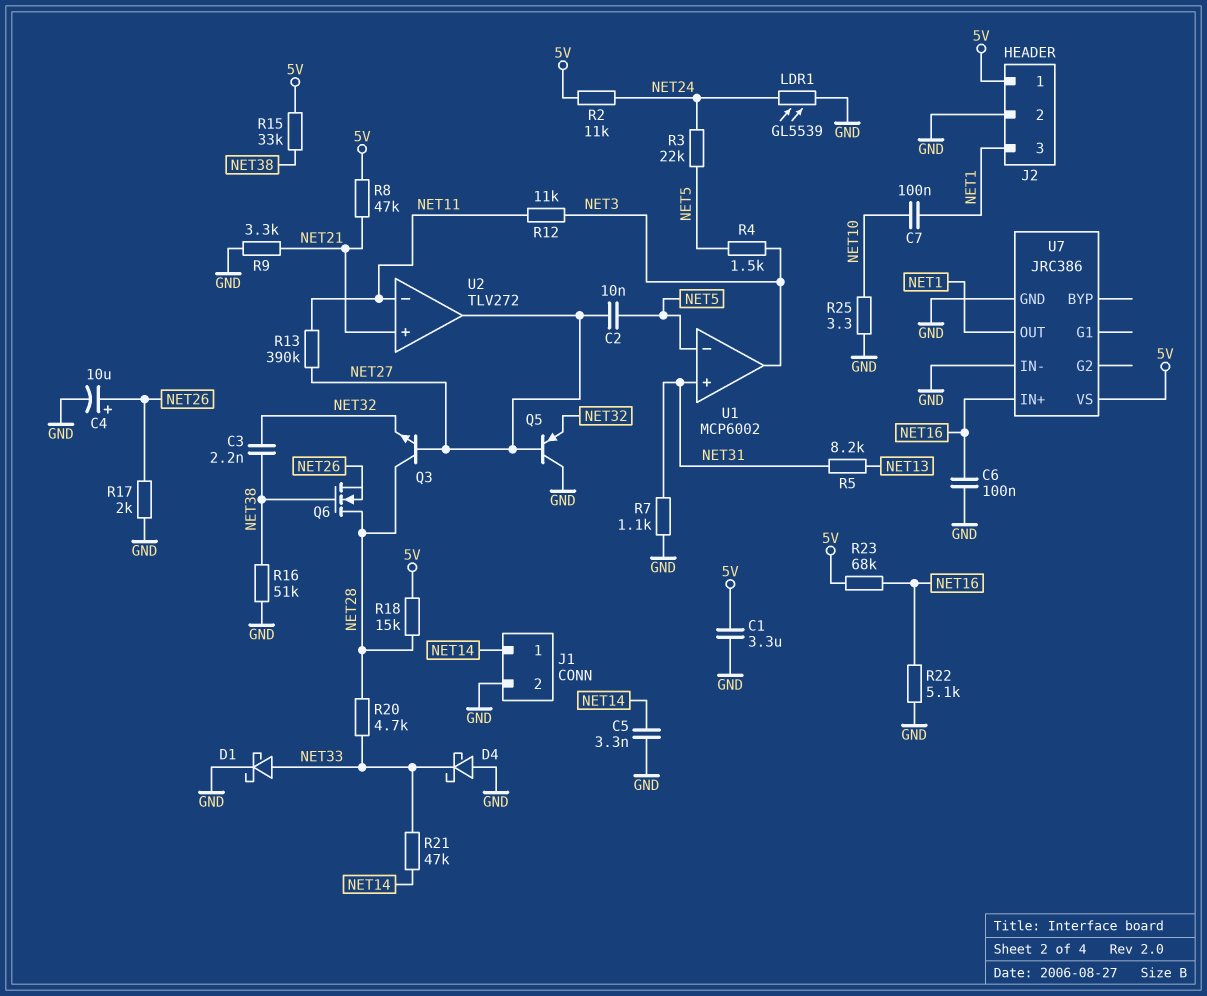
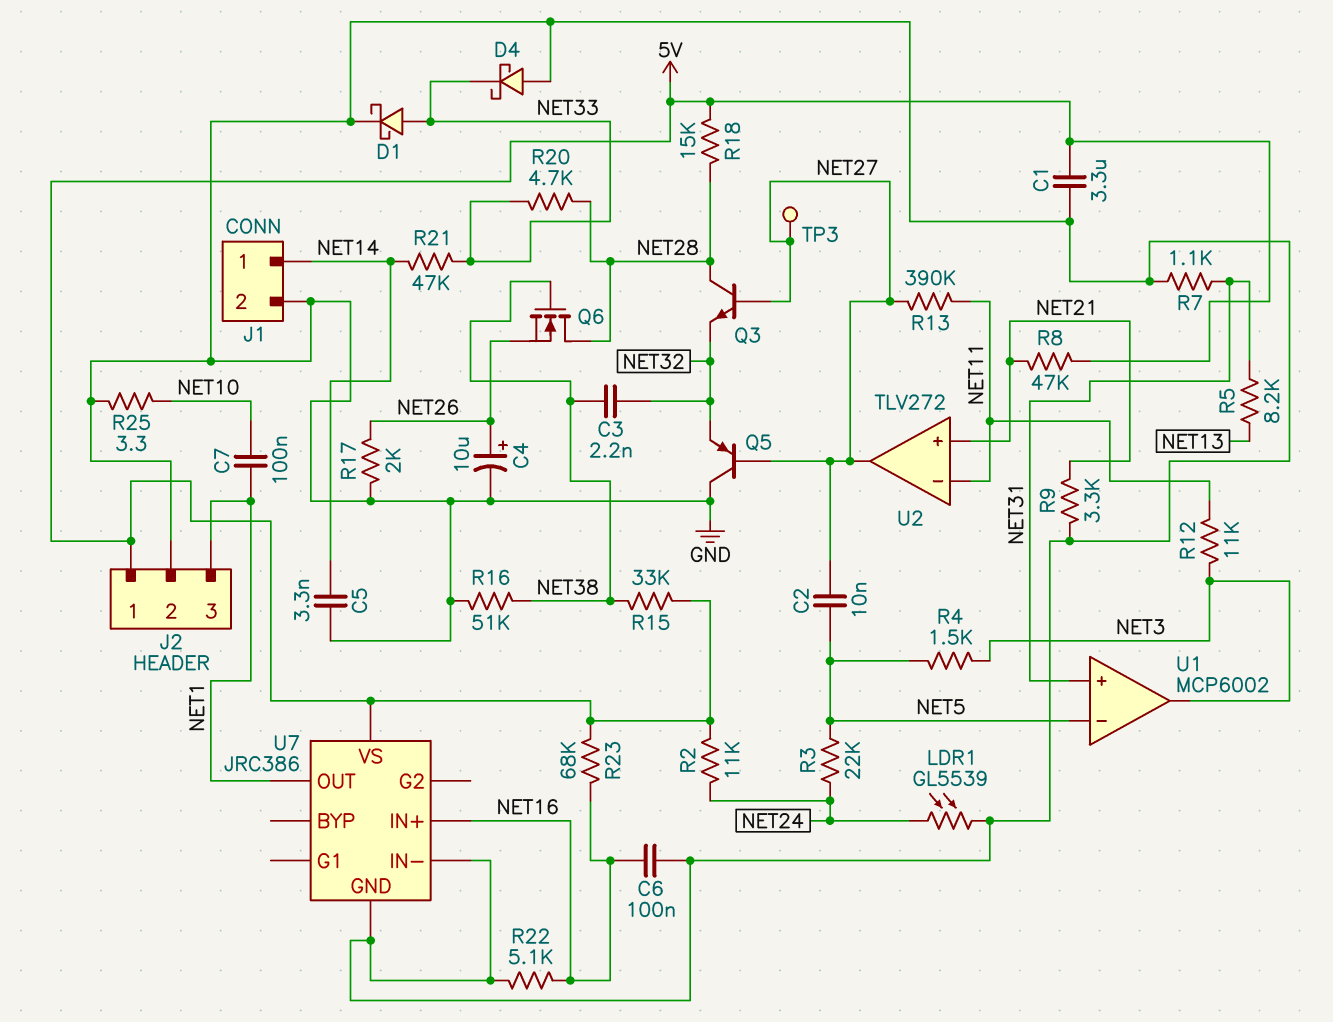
TP3: none -> test point (NET27)

